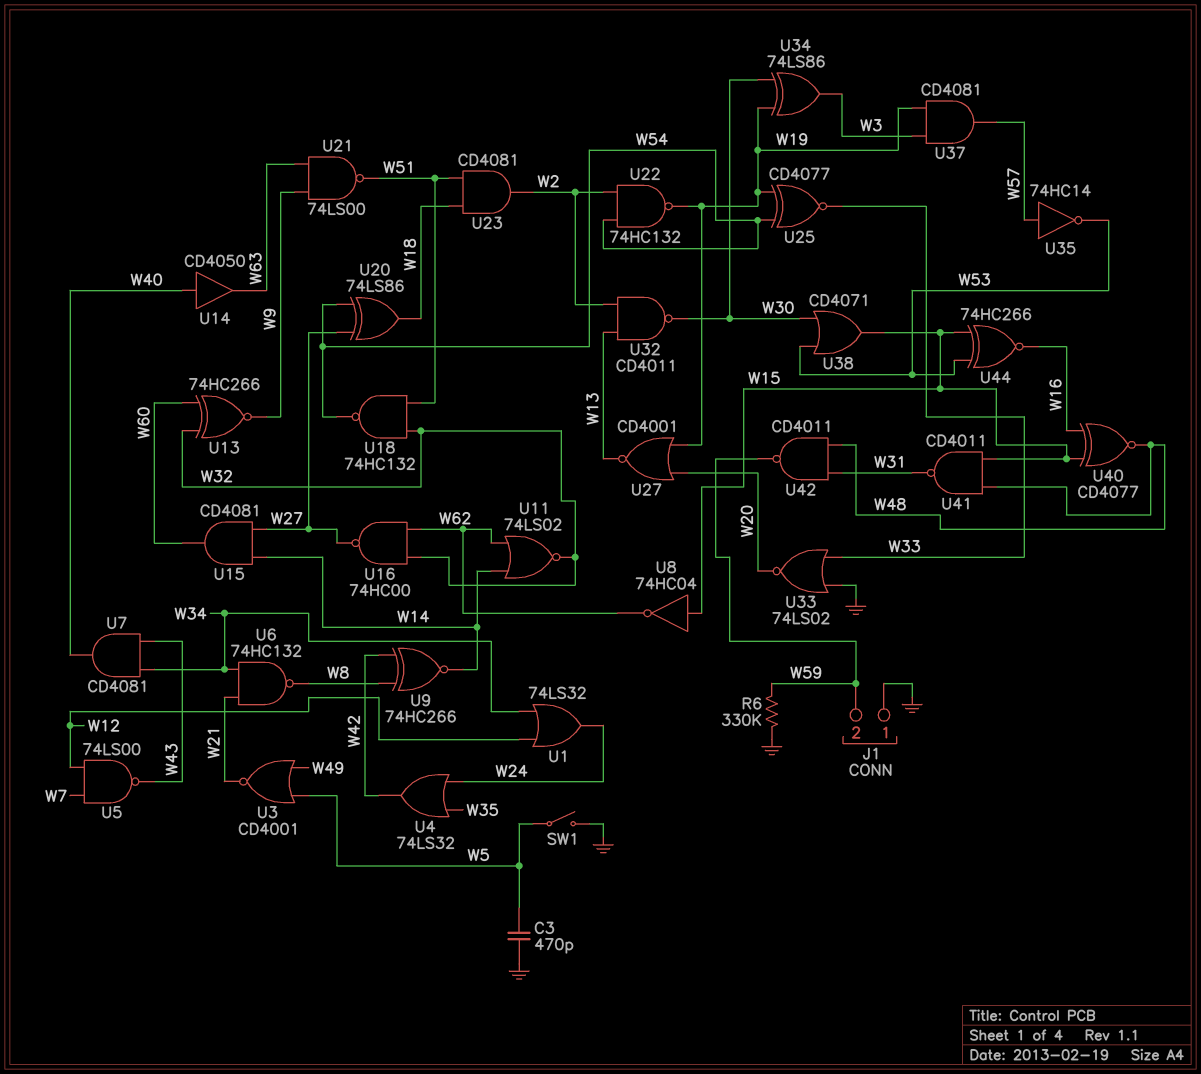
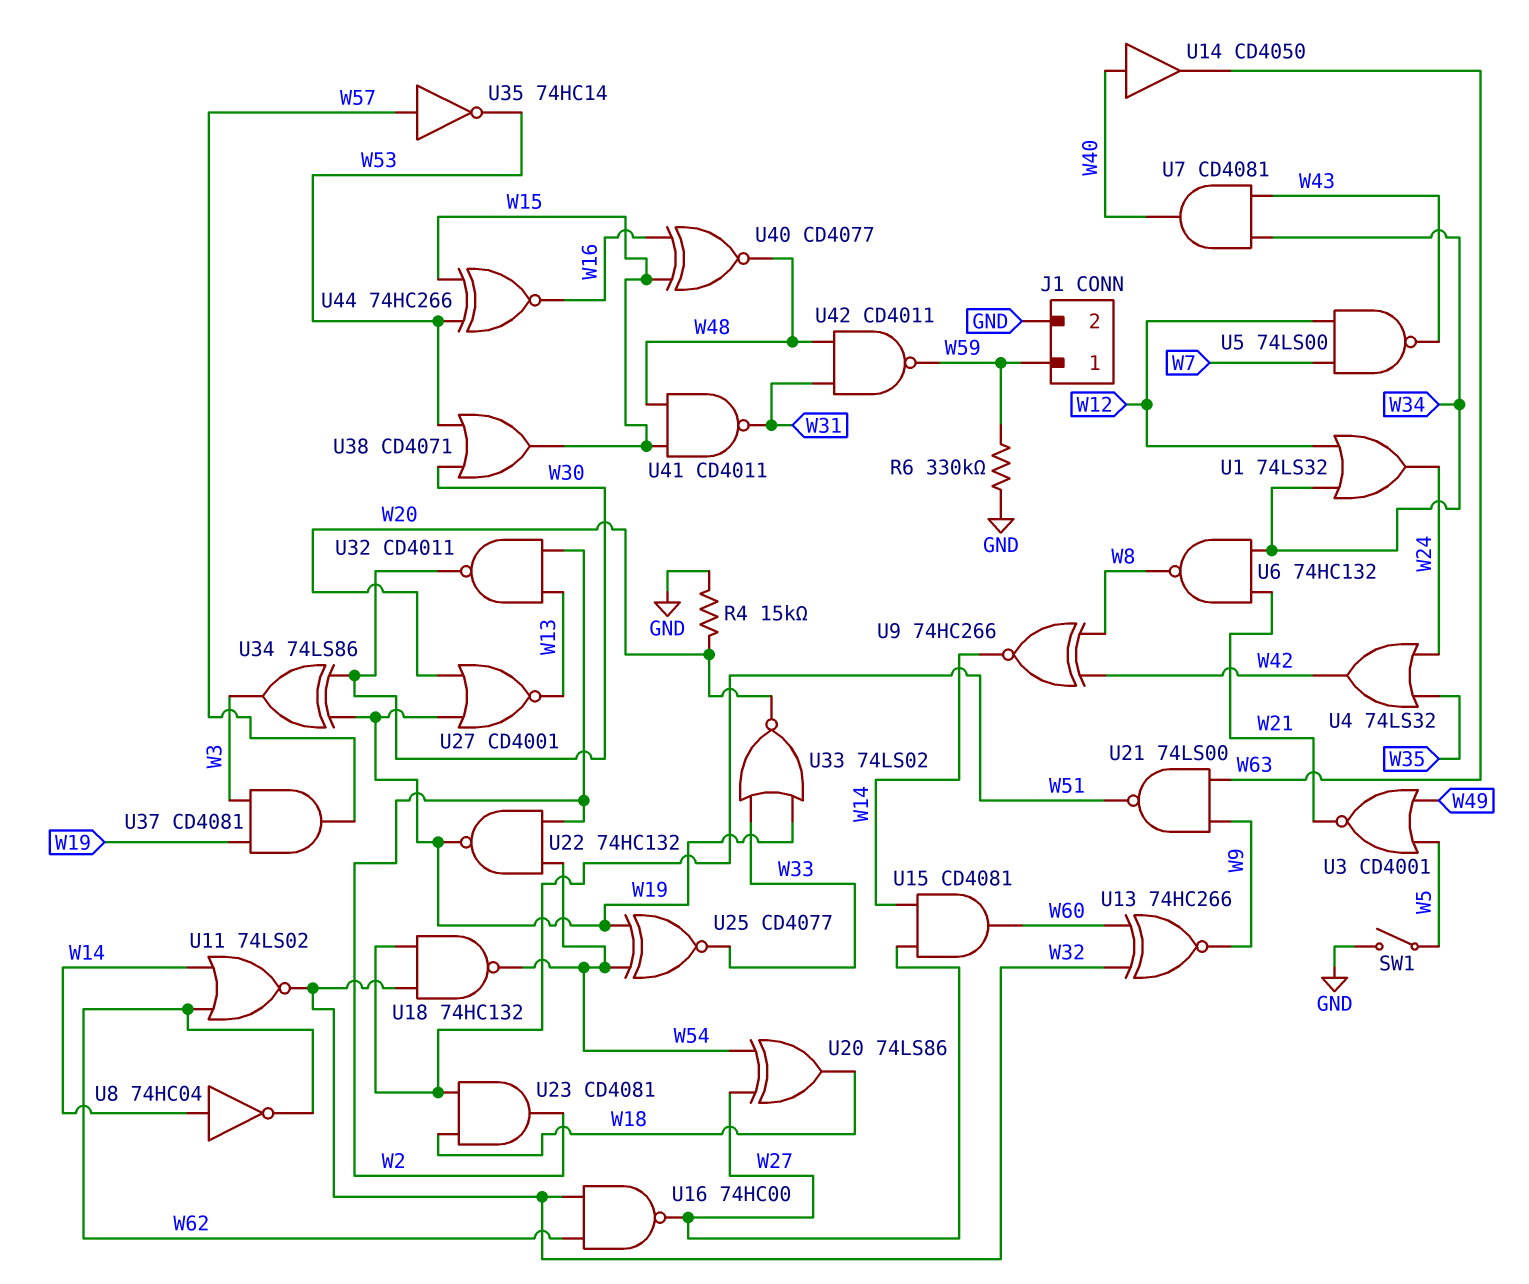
C3: 470pF (GND, W5) -> none
J1 pin 1: GND -> W59
J1 pin 2: W59 -> GND
R4: none -> 15k (GND, W20)
U8: NOT 74HC04 (in W15, out W62) -> NOT 74HC04 (in W14, out W62)
U33: NOR 74LS02 (in GND, in W33, out W20) -> NOR 74LS02 (in W19, in W33, out W20)

